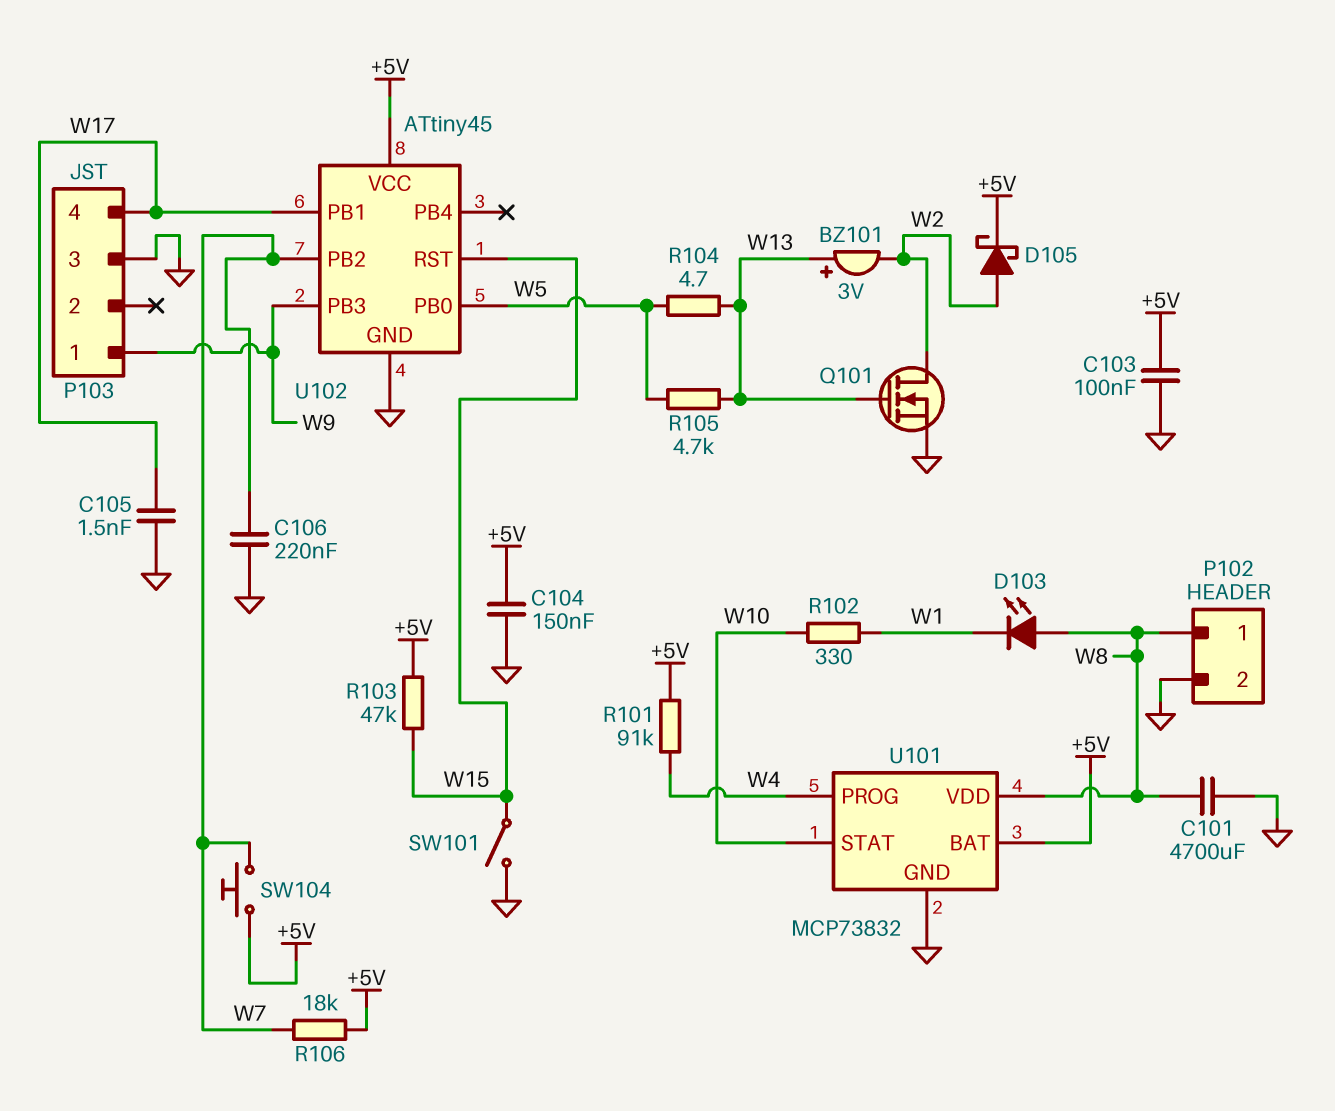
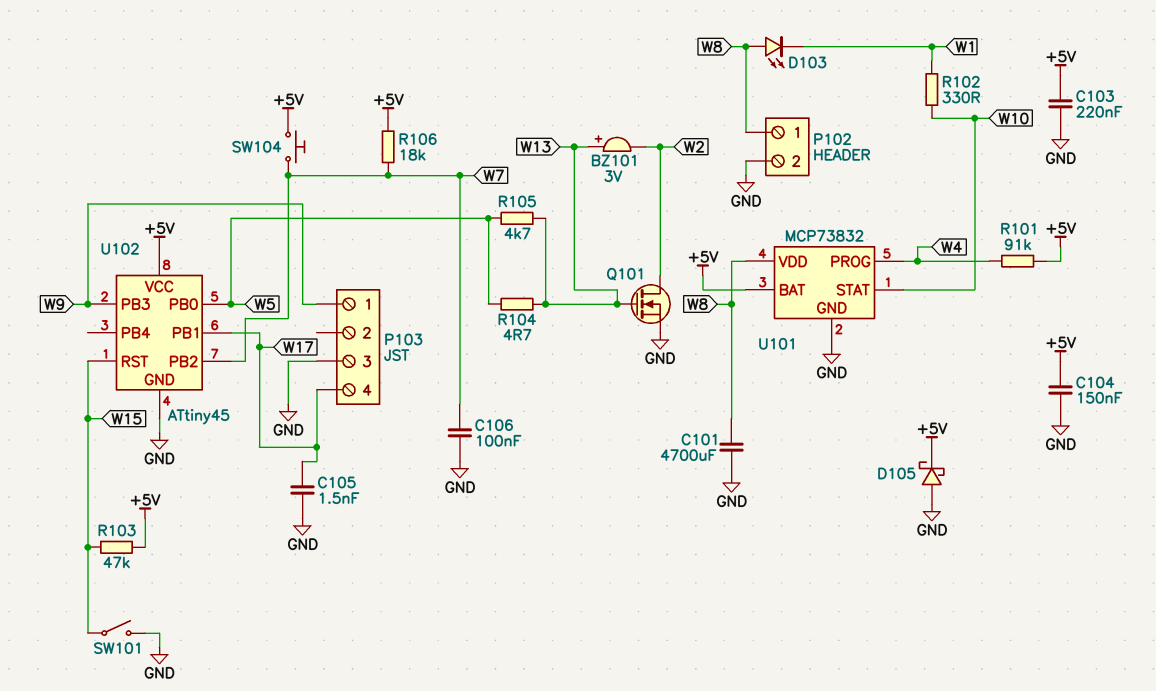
C103: 100nF (+5V, GND) -> 220nF (+5V, GND)
C106: 220nF (GND, W7) -> 100nF (GND, W7)
D105: schottky (A W2, K +5V) -> schottky (A GND, K +5V)

